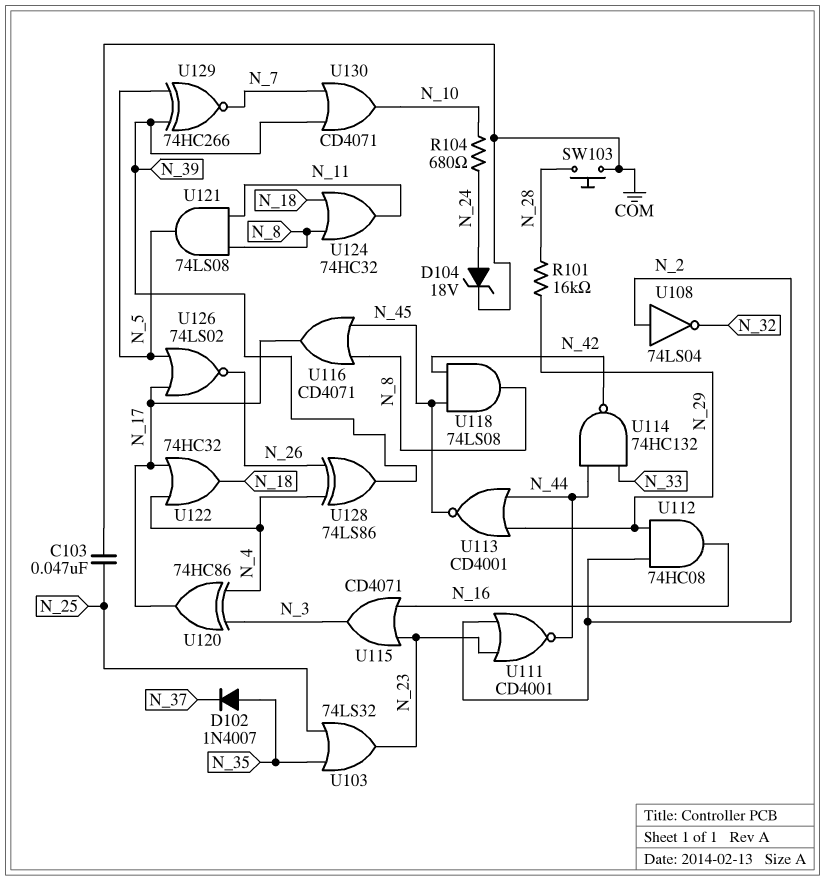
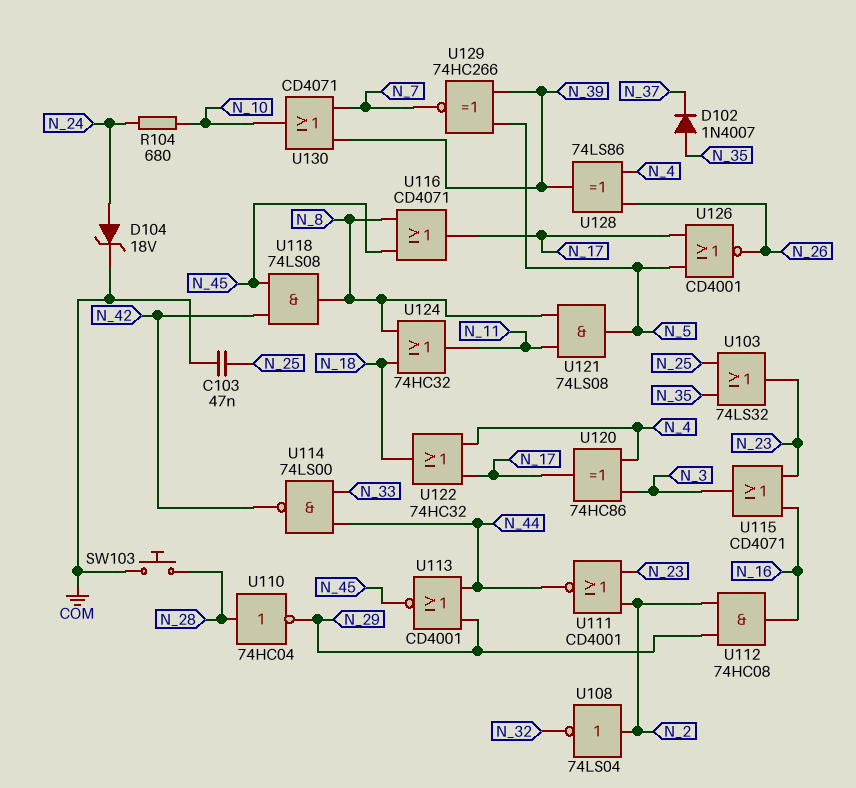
R101: 16k (N_28, N_29) -> none
U110: none -> NOT 74HC04 (in N_28, out N_29)
U114: NAND 74HC132 (in N_33, in N_44, out N_42) -> NAND 74LS00 (in N_33, in N_44, out N_42)
U126: NOR 74LS02 (in N_5, in N_17, out N_26) -> NOR CD4001 (in N_5, in N_17, out N_26)

